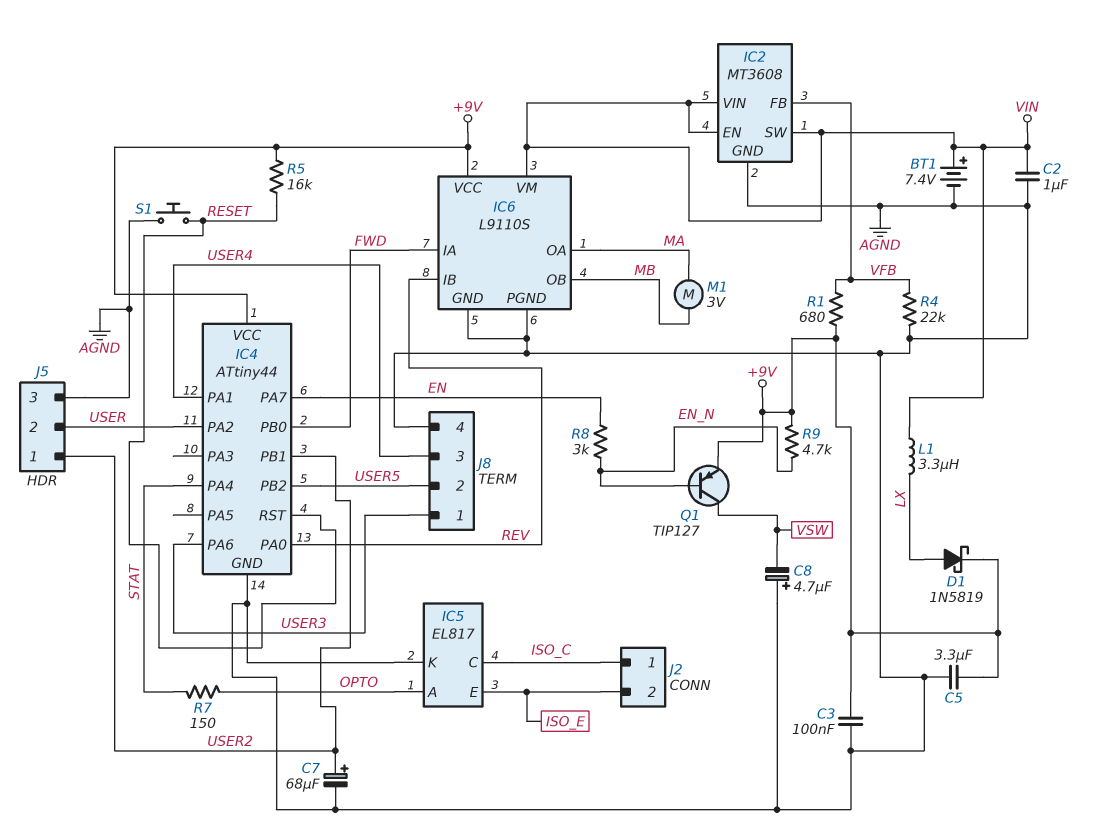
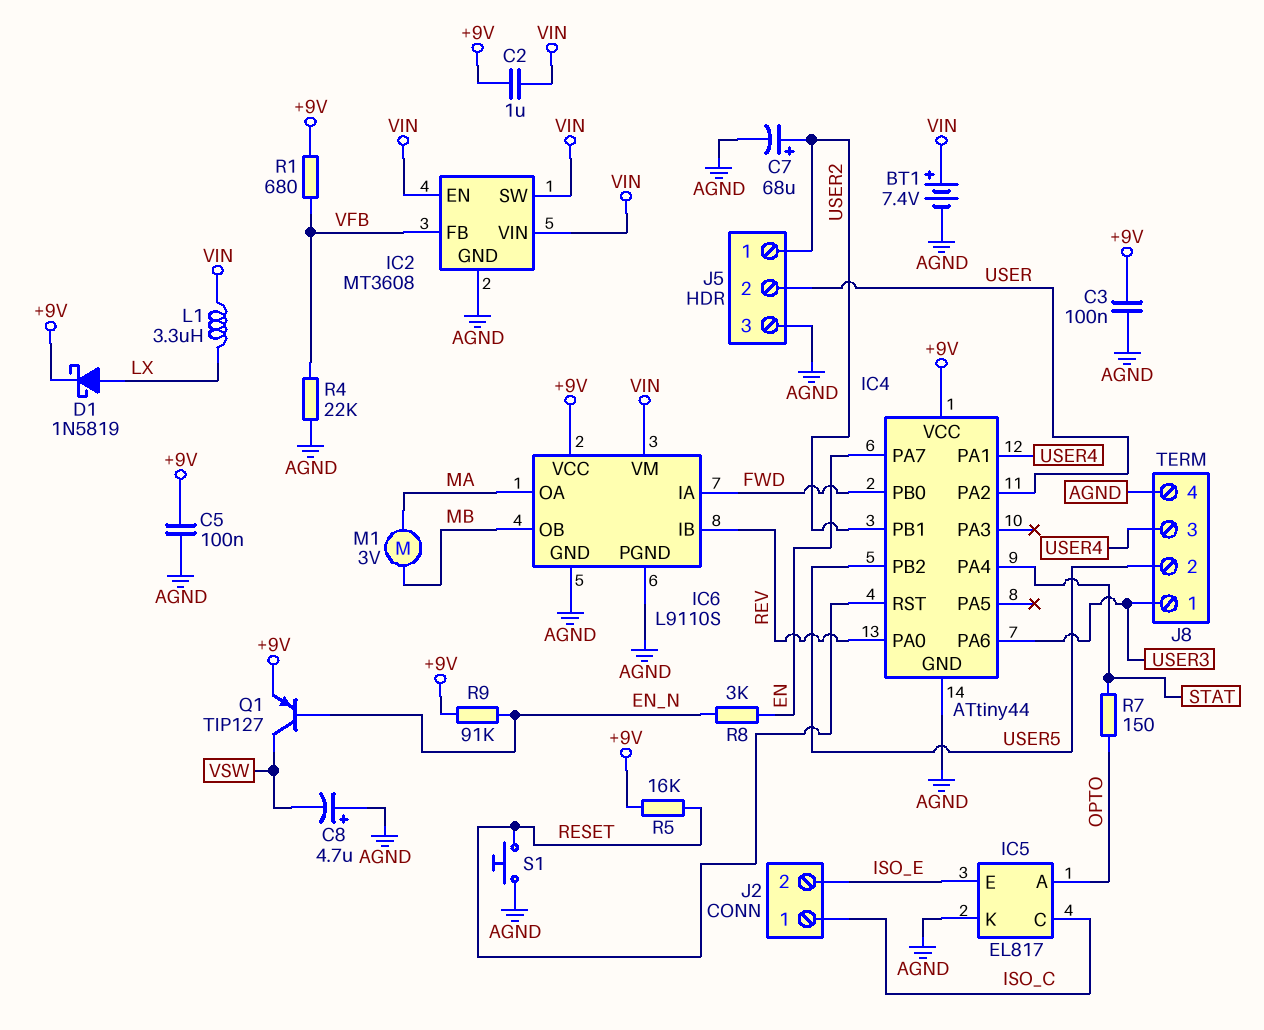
C2: 1uF (AGND, VIN) -> 1uF (+9V, VIN)
C5: 3.3uF (+9V, AGND) -> 100nF (+9V, AGND)
R9: 4.7k (+9V, EN_N) -> 91k (+9V, EN_N)

